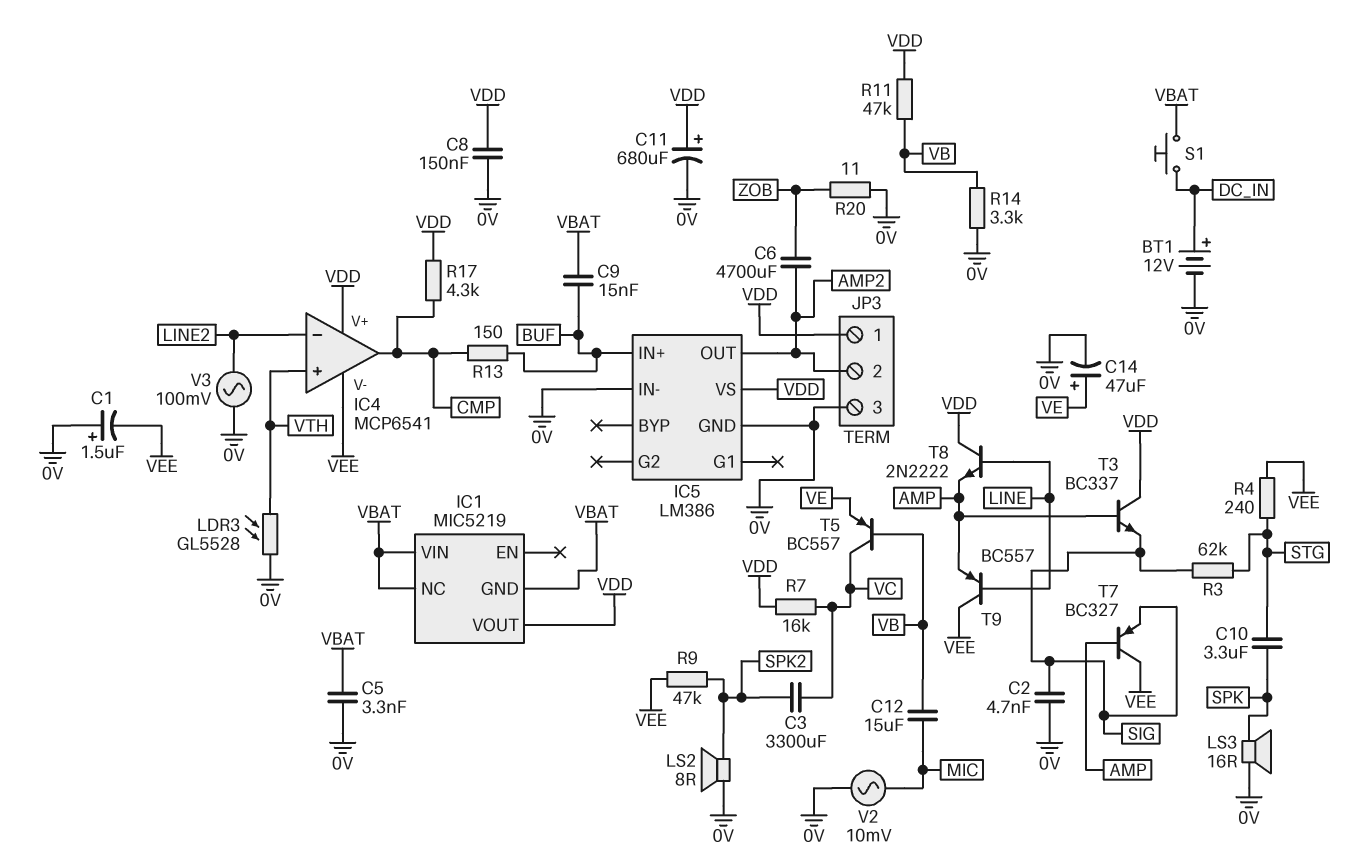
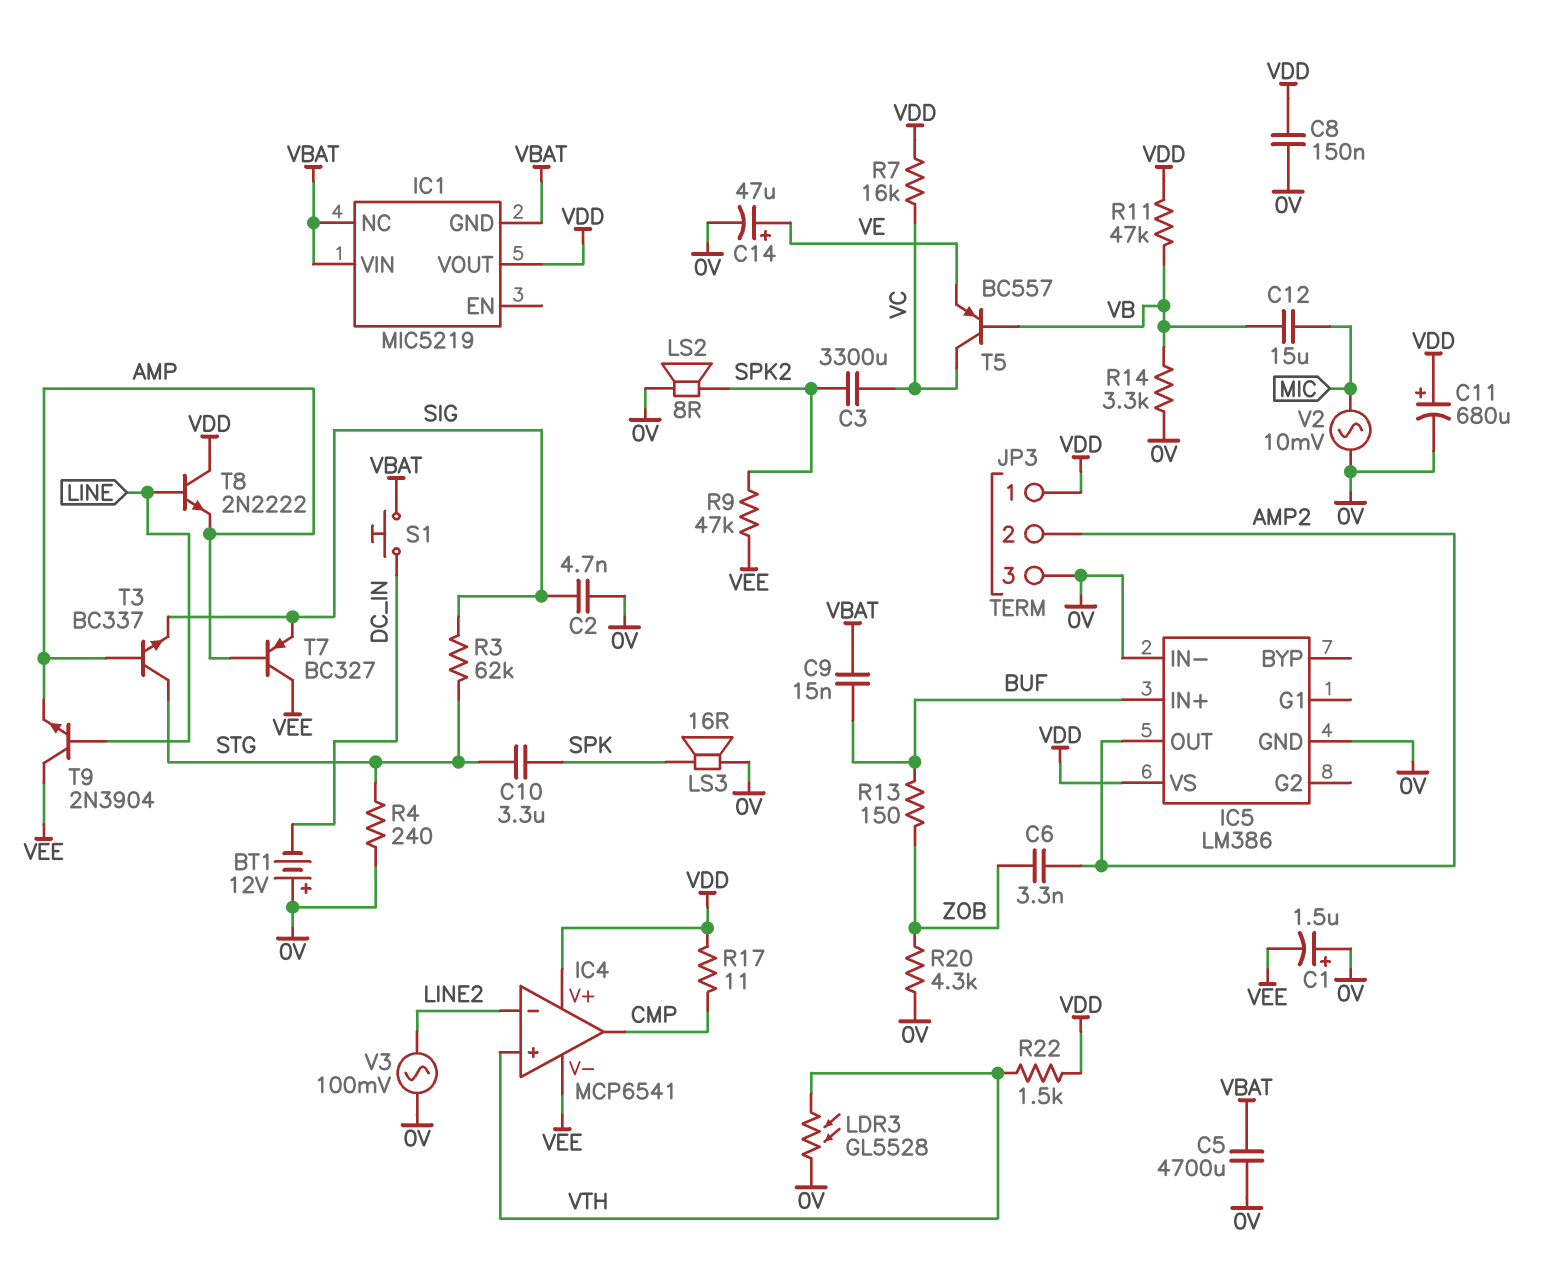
BT1: 12V (plus DC_IN, minus 0V) -> 12V (plus 0V, minus DC_IN)
C5: 3.3nF (0V, VBAT) -> 4700uF (0V, VBAT)
C6: 4700uF (AMP2, ZOB) -> 3.3nF (AMP2, ZOB)
R4: 240 (STG, VEE) -> 240 (0V, STG)
R13: 150 (BUF, CMP) -> 150 (BUF, ZOB)
R17: 4.3k (CMP, VDD) -> 11 (CMP, VDD)
R20: 11 (0V, ZOB) -> 4.3k (0V, ZOB)
R22: none -> 1.5k (VDD, VTH)
T3: NPN BC337 (B AMP, C VDD, E SIG) -> NPN BC337 (B AMP, C STG, E SIG)
T9: PNP BC557 (B LINE, C VEE, E AMP) -> NPN 2N3904 (B LINE, C VEE, E AMP)

